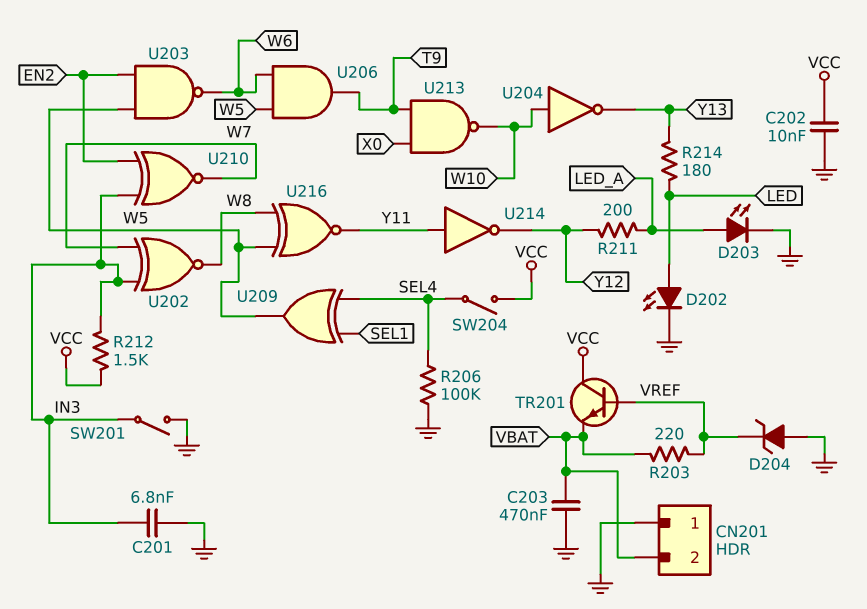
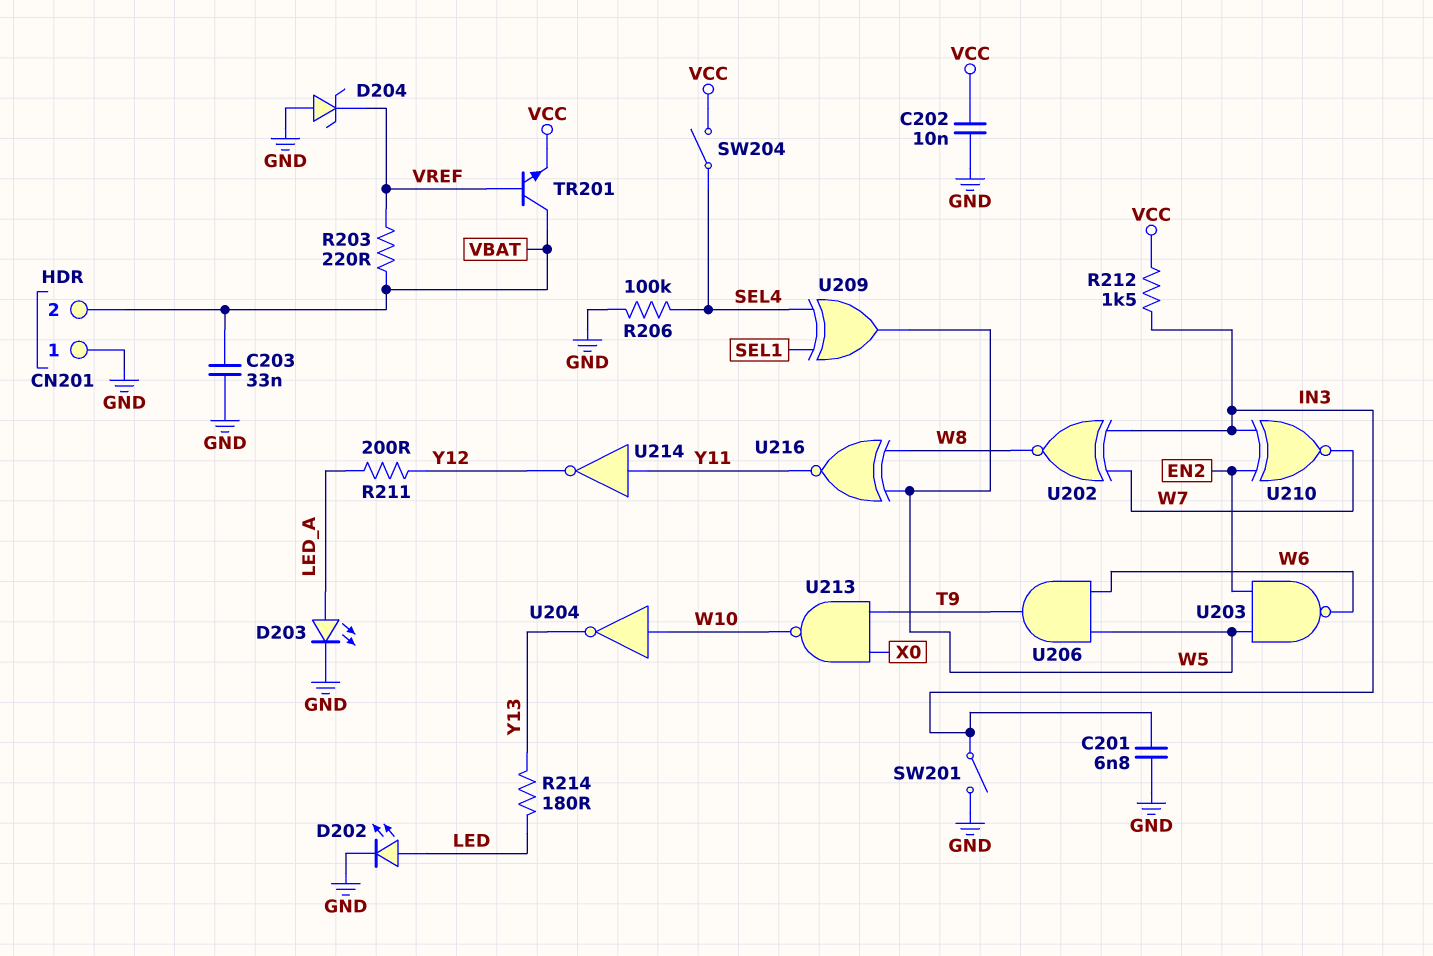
C203: 470nF (GND, VBAT) -> 33nF (GND, VBAT)
TR201: NPN (B VREF, C VCC, E VBAT) -> NPN (B VREF, C VBAT, E VCC)

